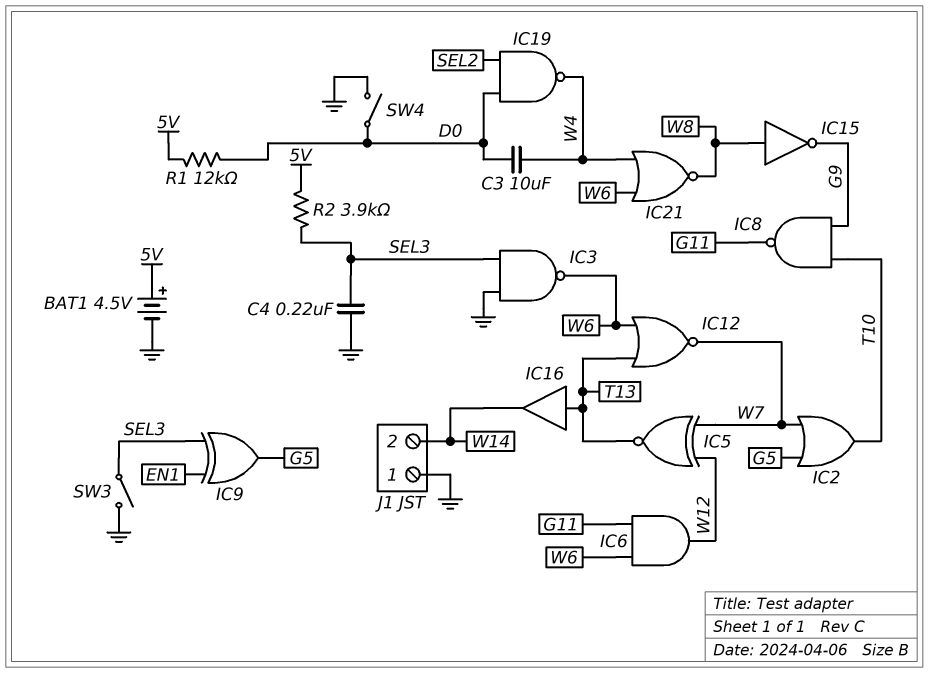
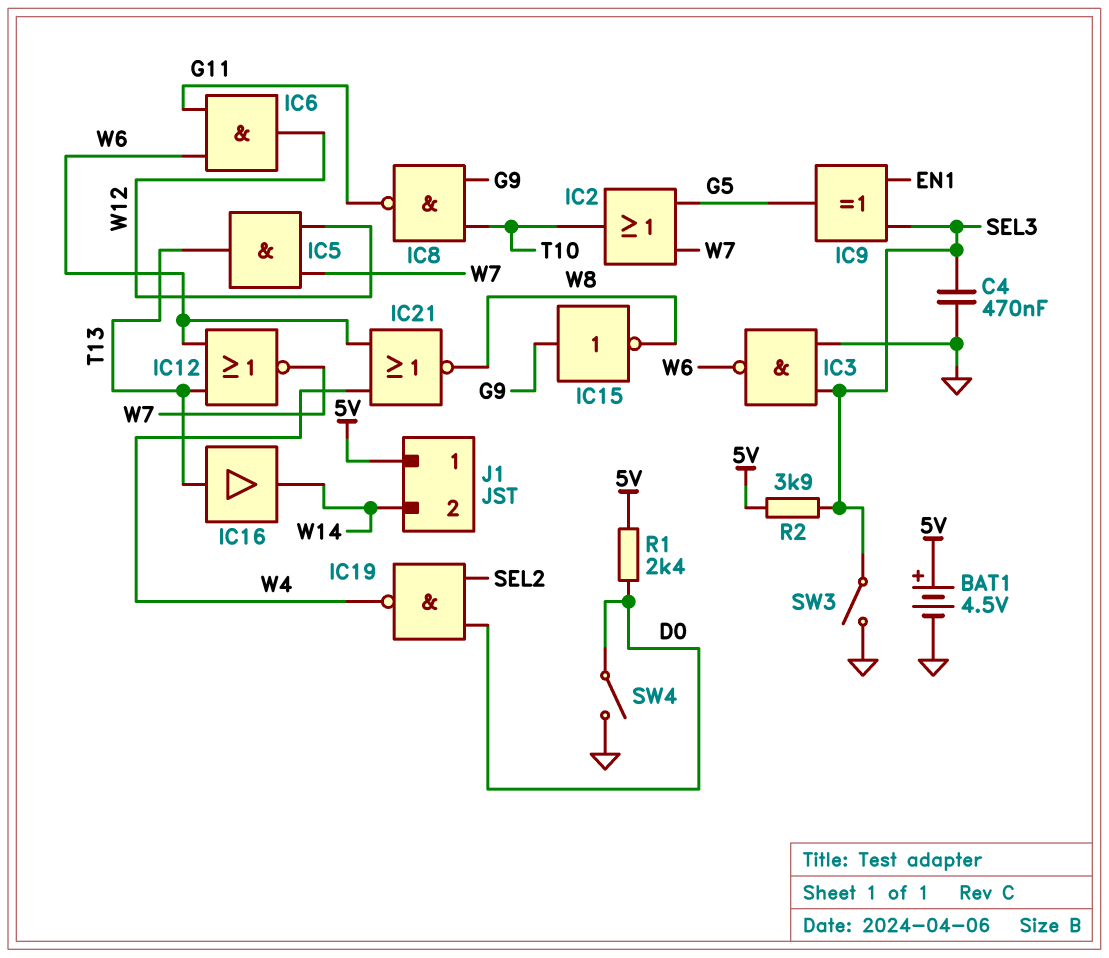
C3: 10uF (D0, W4) -> none
C4: 220nF (GND, SEL3) -> 470nF (GND, SEL3)
IC5: XNOR (in W7, in W12, out T13) -> AND (in W7, in W12, out T13)
IC15: NOT (in W8, out G9) -> NOT (in G9, out W8)
J1 pin 1: GND -> 5V
R1: 12k (5V, D0) -> 2.4k (5V, D0)

